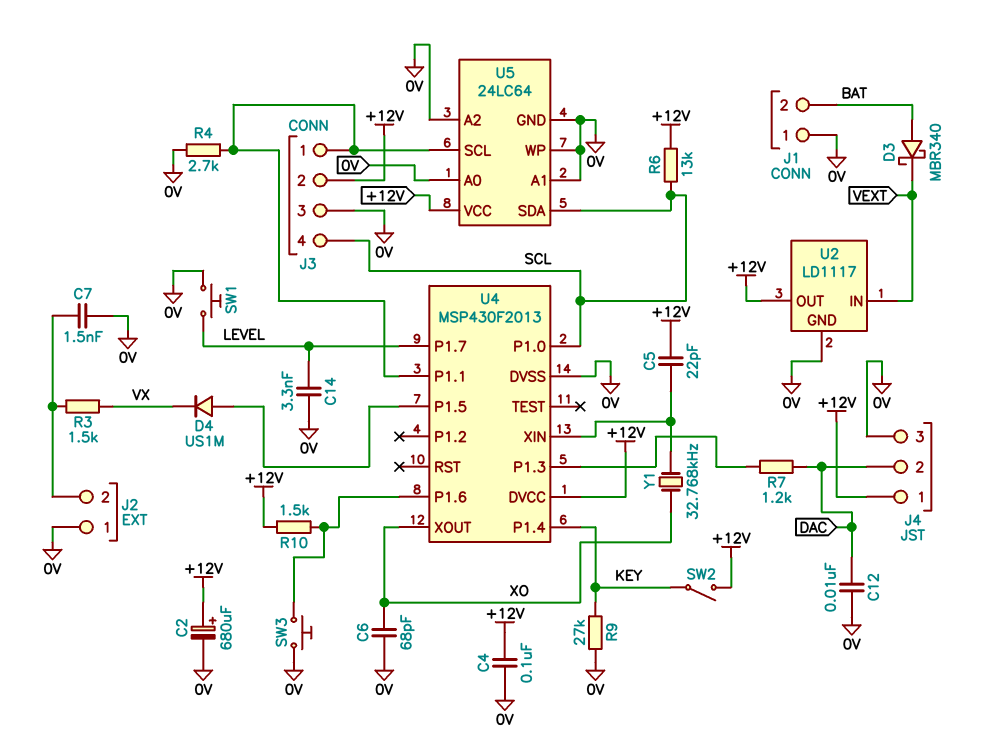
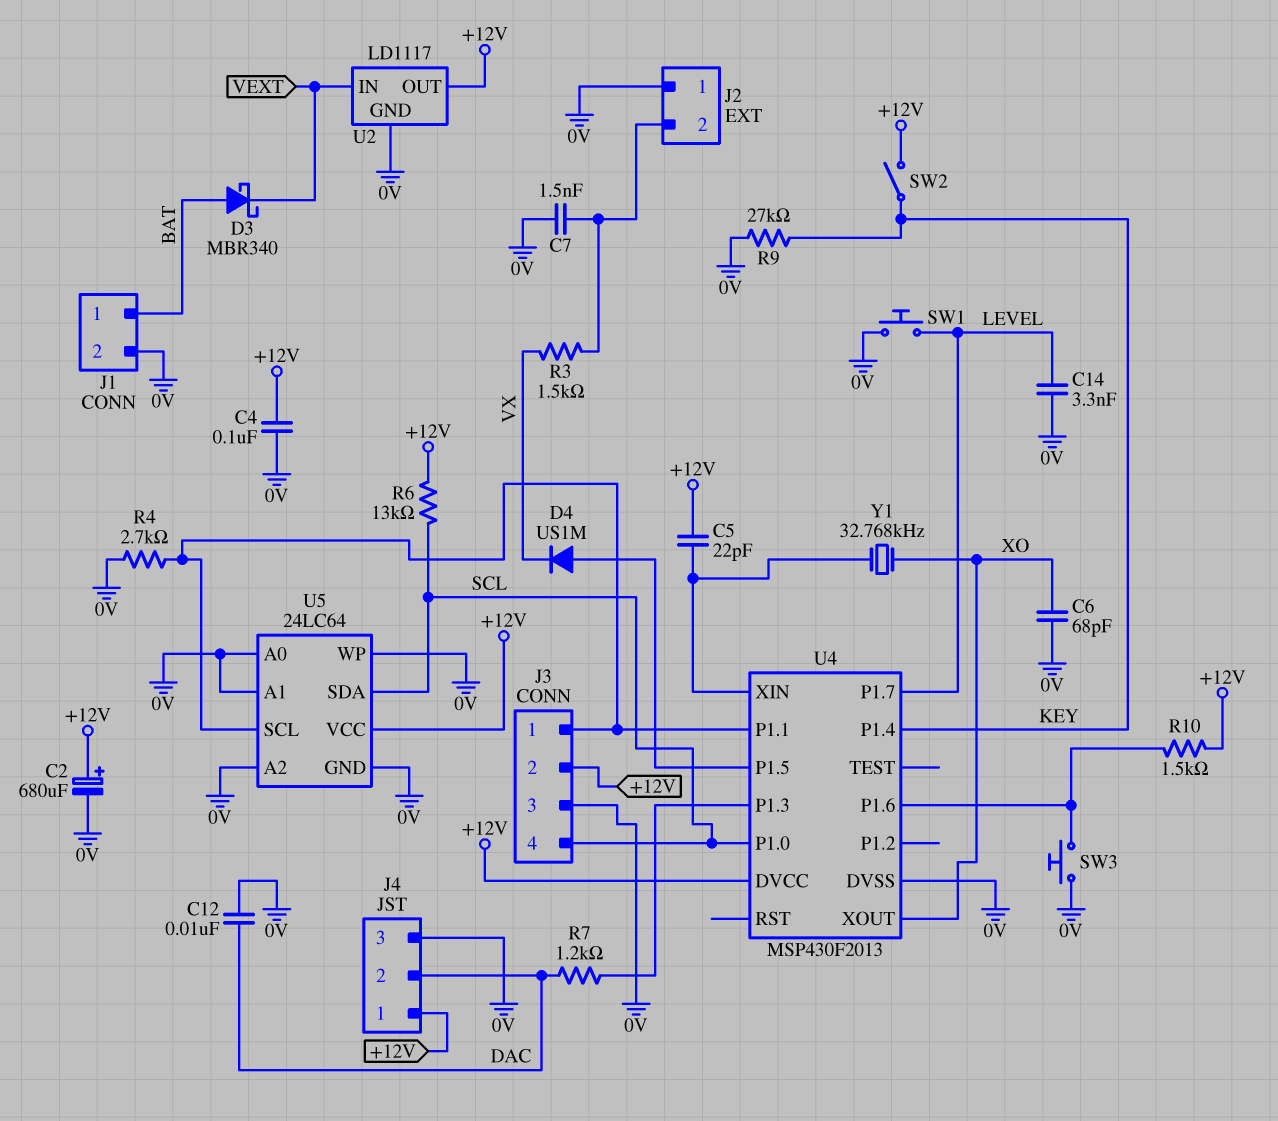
J1 pin 1: 0V -> BAT
J1 pin 2: BAT -> 0V

